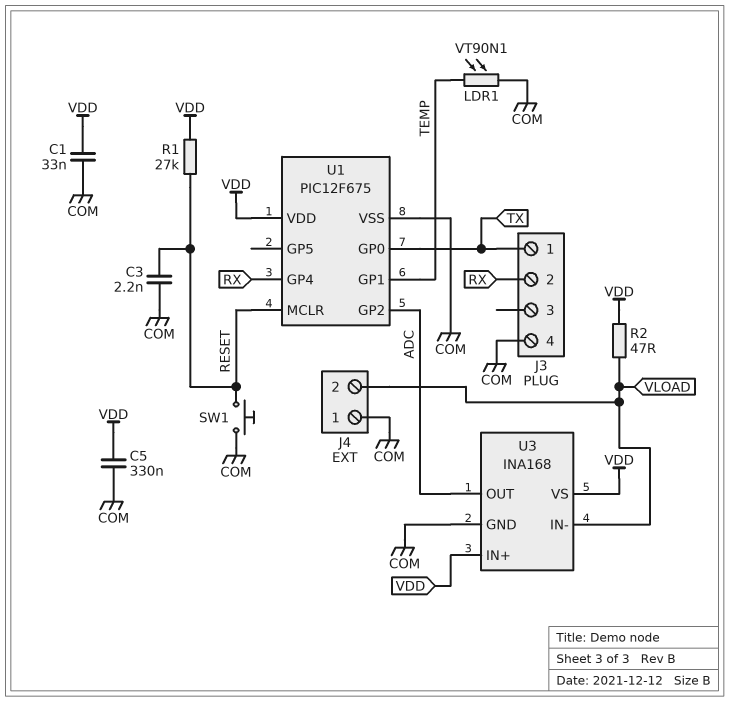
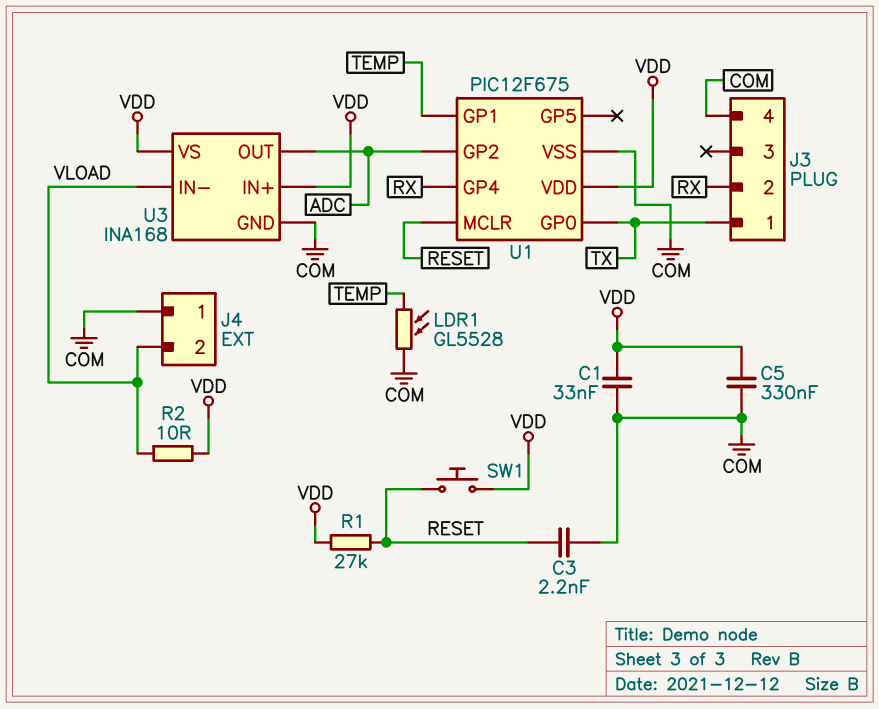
LDR1: VT90N1 (COM, TEMP) -> GL5528 (COM, TEMP)
R2: 47 (VDD, VLOAD) -> 10 (VDD, VLOAD)
SW1: button (COM, RESET) -> button (RESET, VDD)

